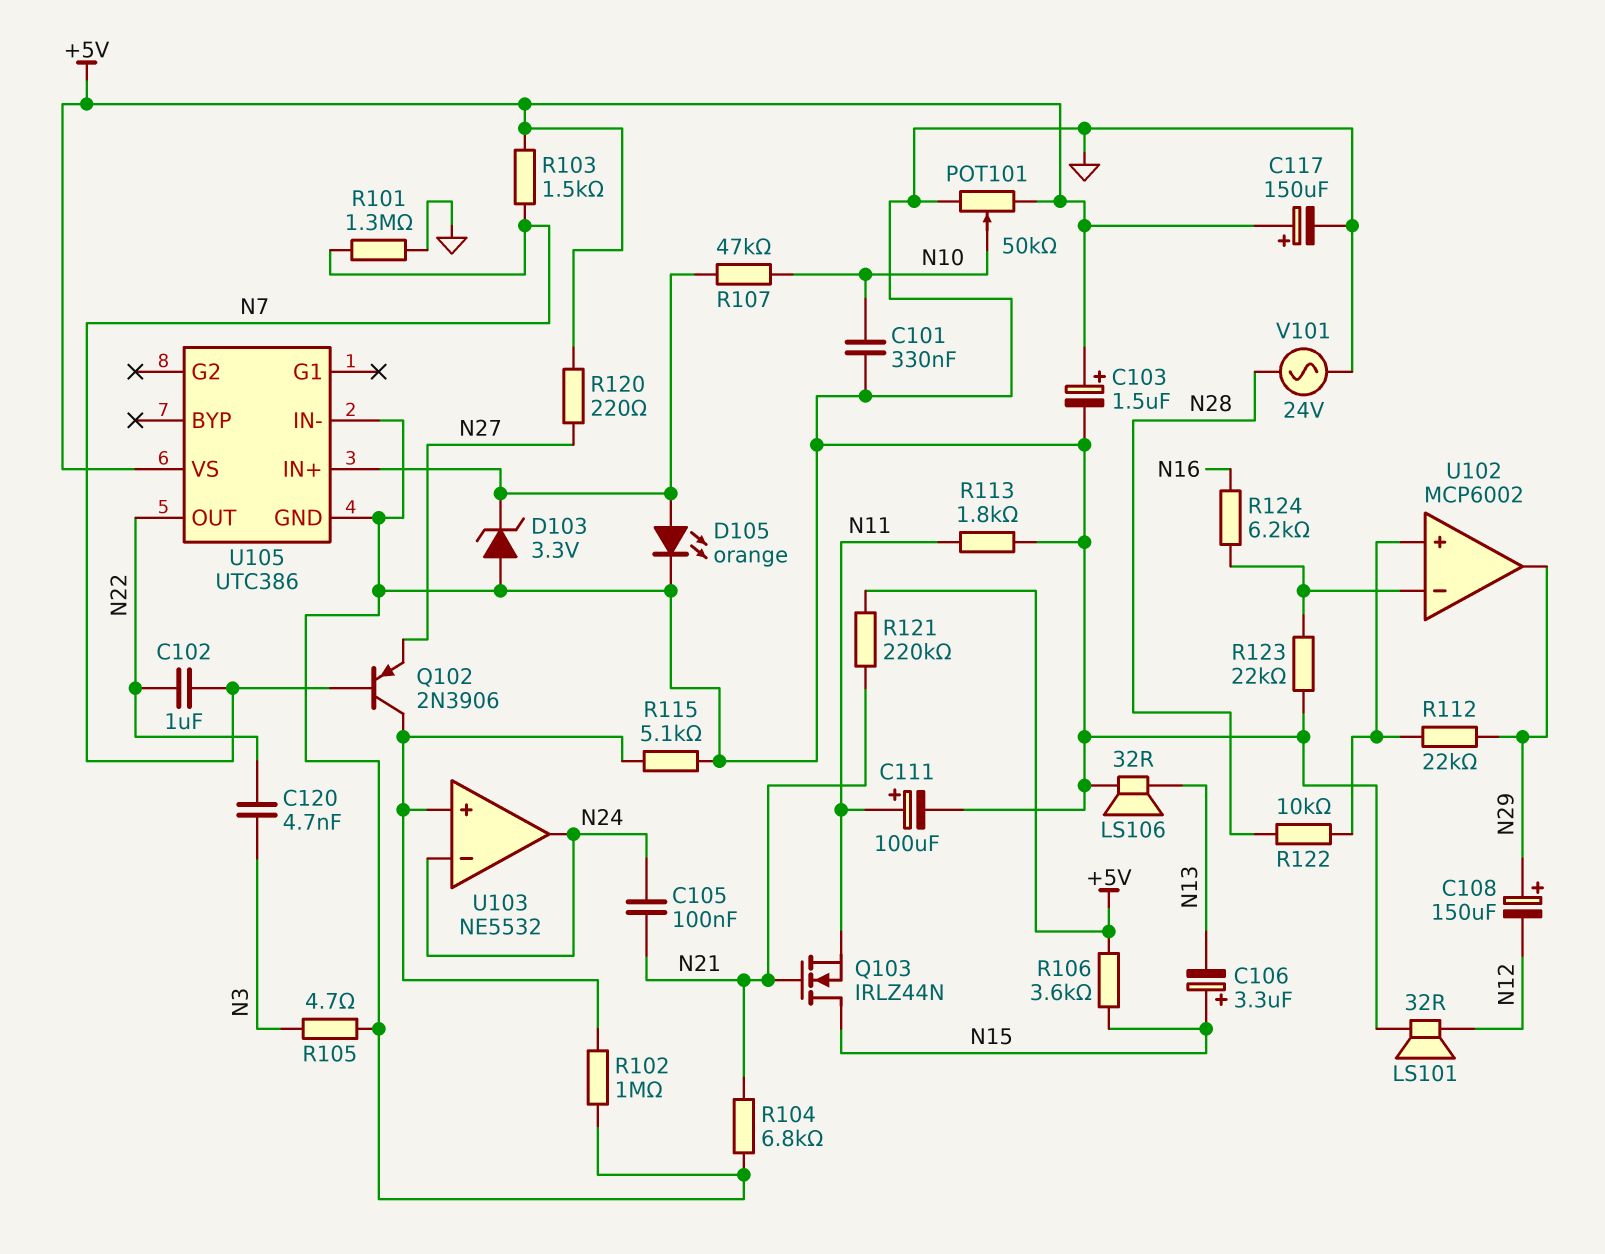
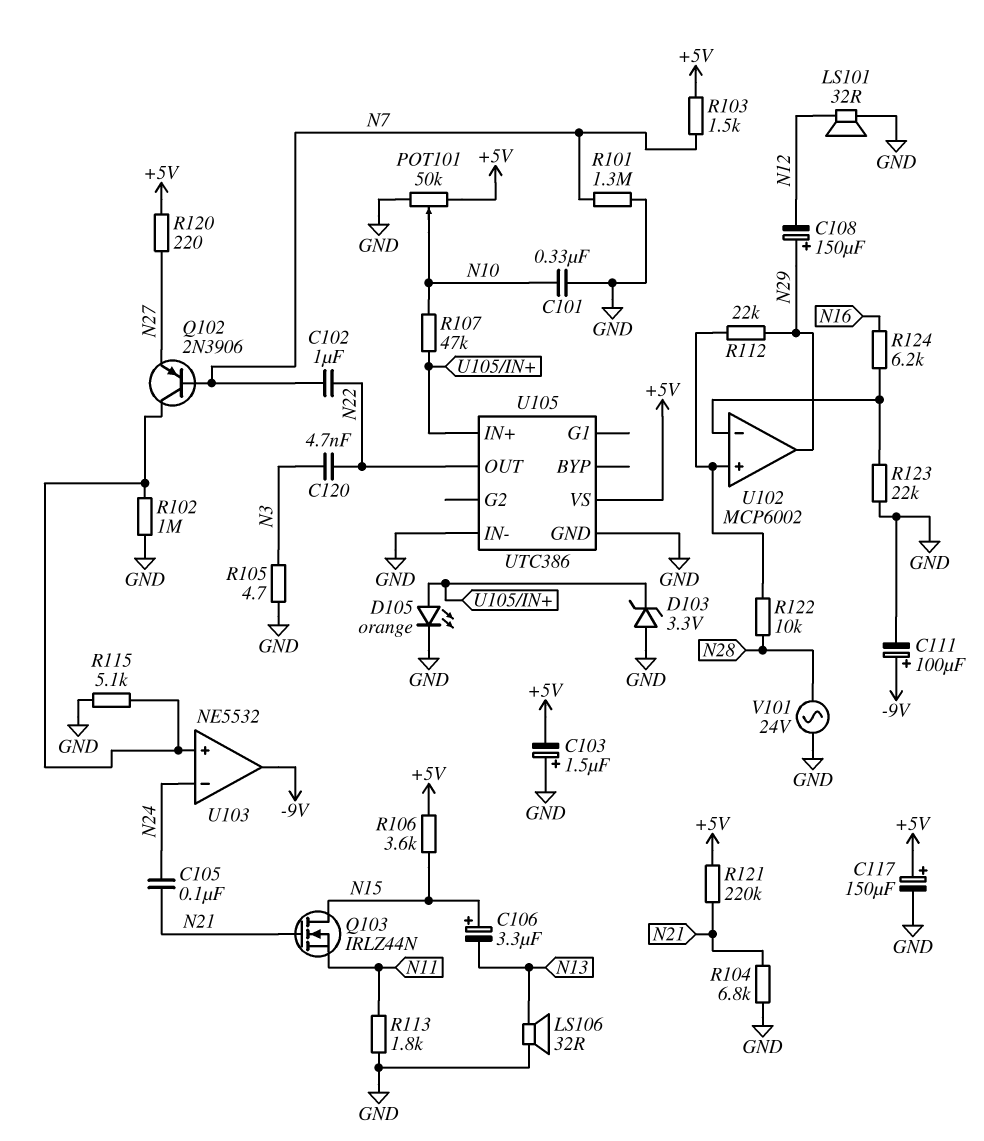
C103: 1.5uF (plus +5V, minus GND) -> 1.5uF (plus GND, minus +5V)
C111: 100uF (plus N11, minus GND) -> 100uF (plus -9V, minus GND)
U103 pin out: N24 -> -9V

